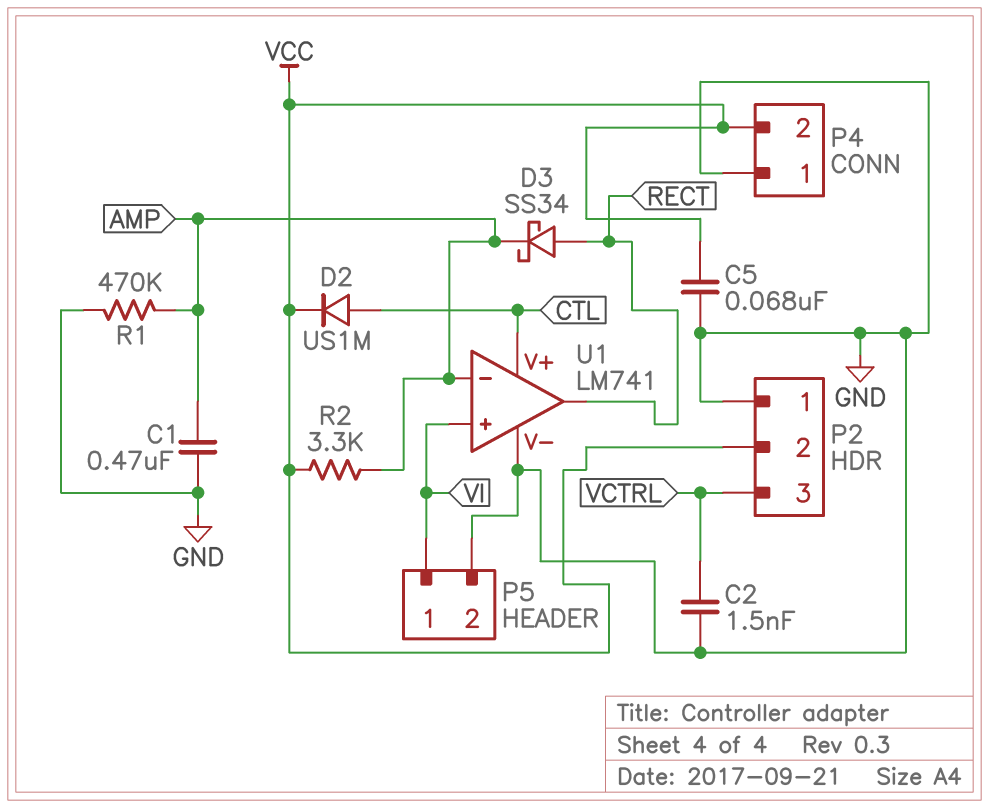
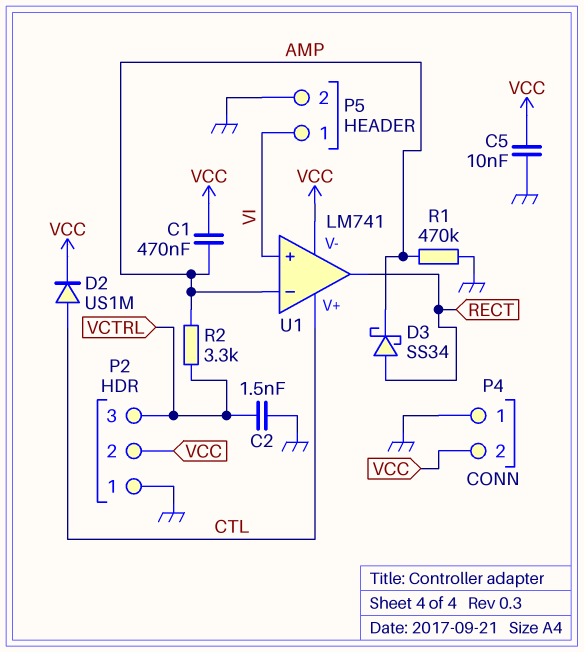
C1: 470nF (AMP, GND) -> 470nF (AMP, VCC)
C5: 68nF (GND, VCC) -> 10nF (GND, VCC)
R2: 3.3k (AMP, VCC) -> 3.3k (AMP, VCTRL)
U1 pin V-: GND -> VCC

